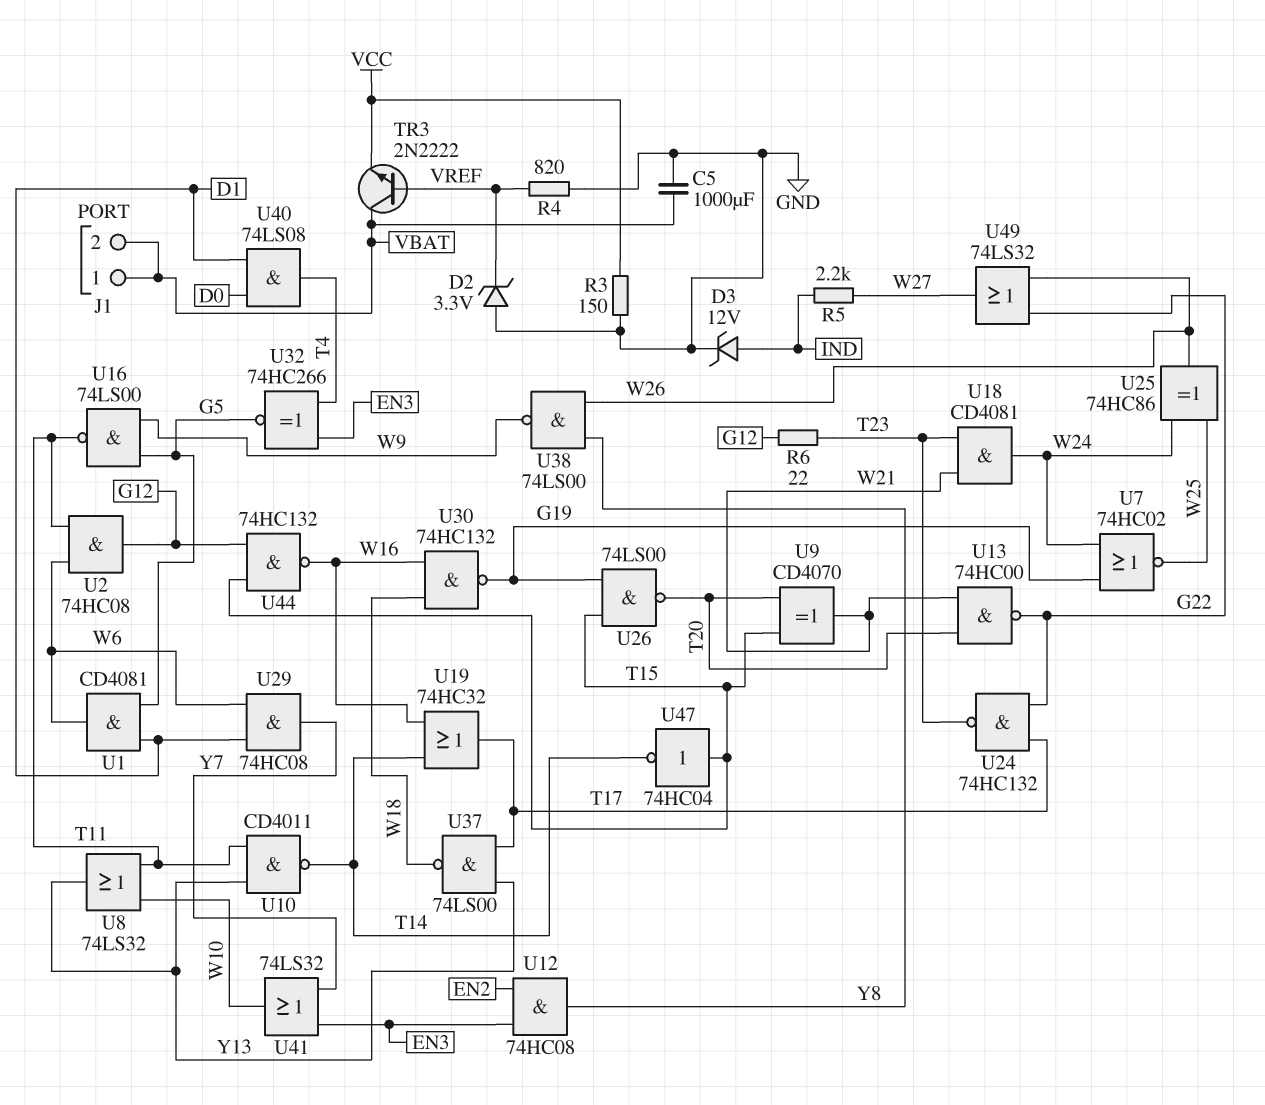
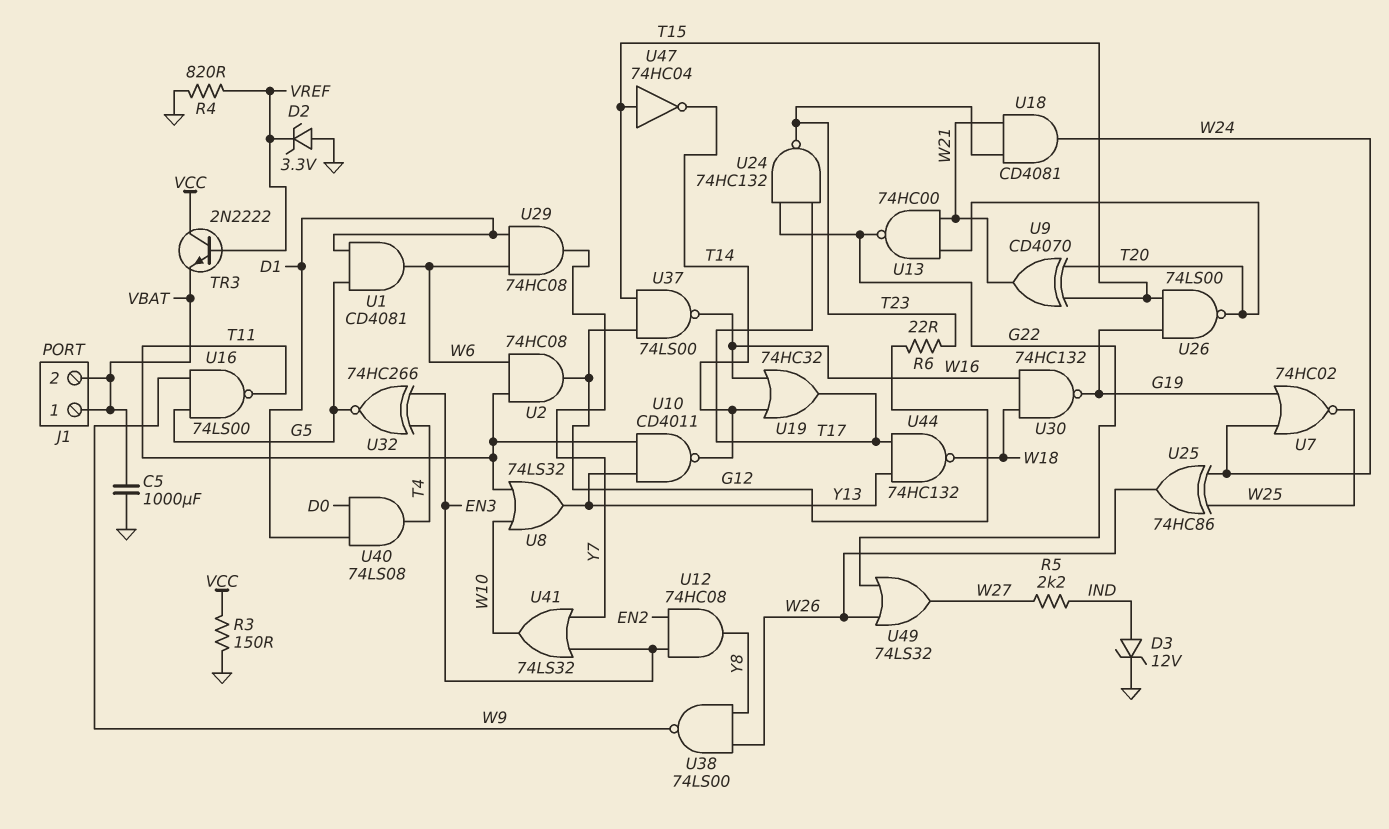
TR3: NPN 2N2222 (B VREF, C VBAT, E VCC) -> NPN 2N2222 (B VREF, C VCC, E VBAT)
U37: NAND 74LS00 (in T17, in Y13, out W18) -> NAND 74LS00 (in G12, in T15, out W16)
U44: NAND 74HC132 (in G12, in T15, out W16) -> NAND 74HC132 (in T17, in Y13, out W18)

